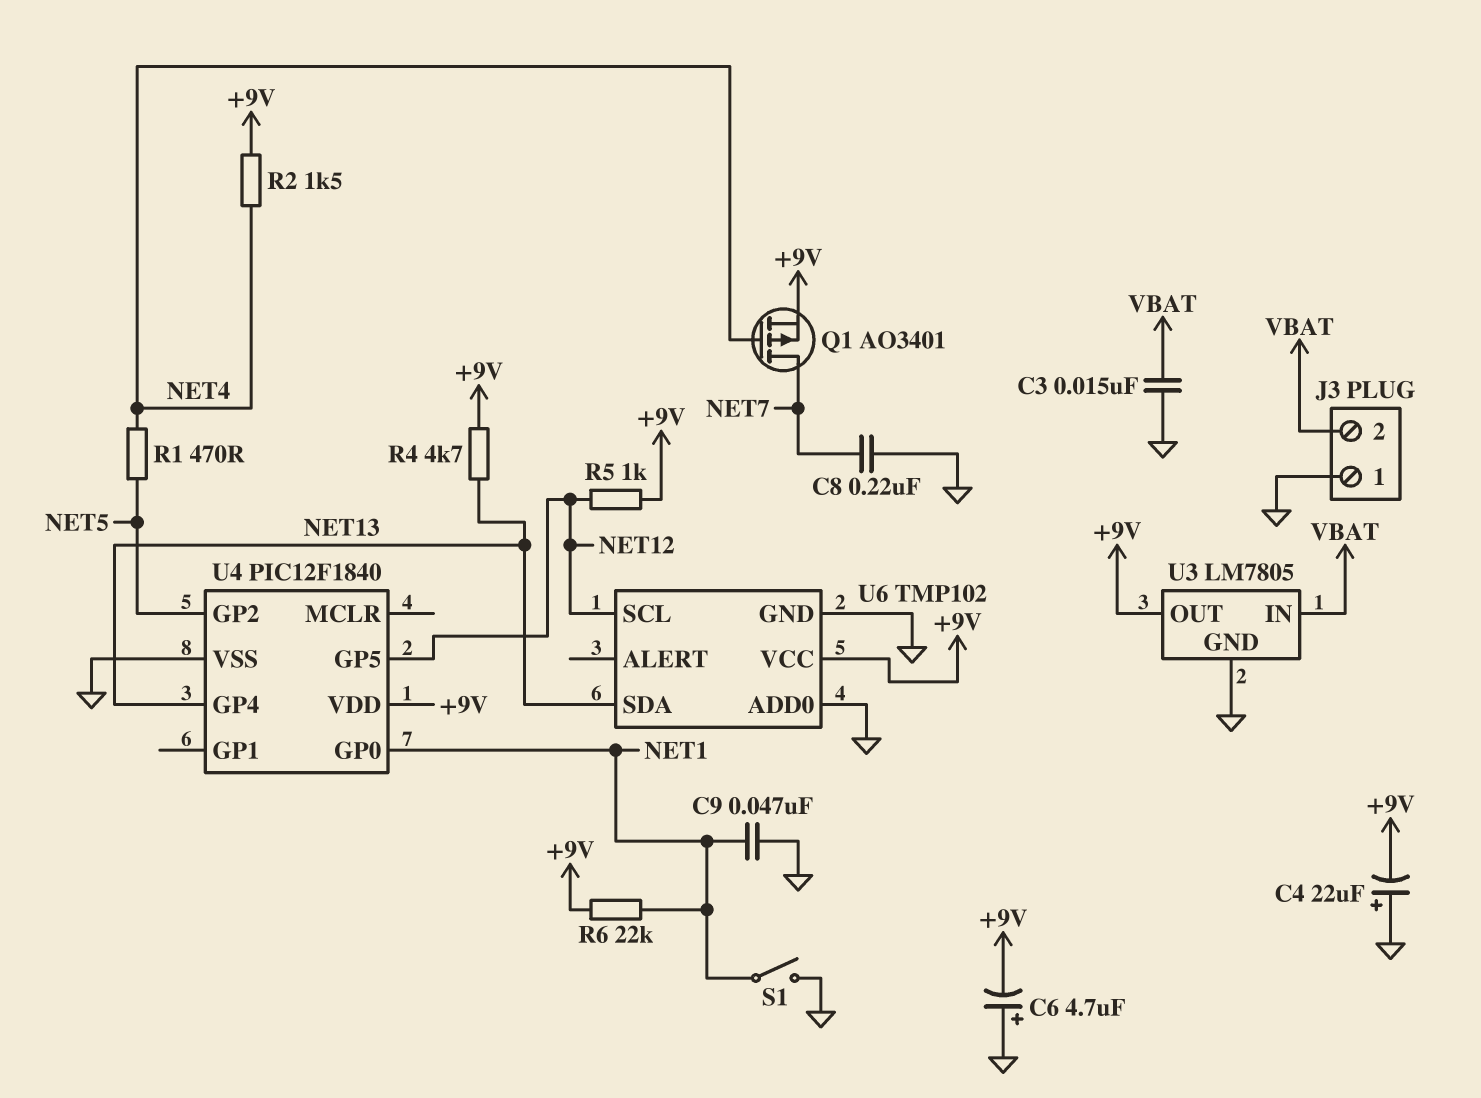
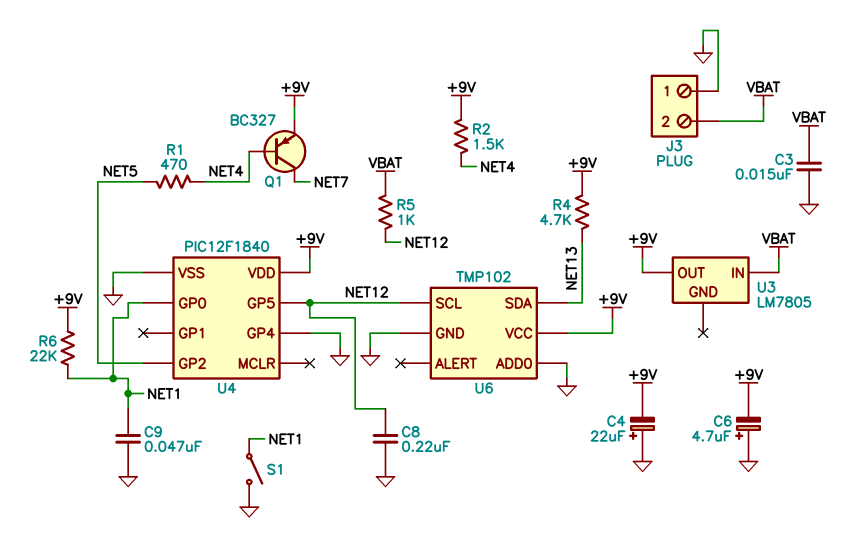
C8: 220nF (GND, NET7) -> 220nF (GND, NET12)
Q1: PMOS AO3401 (G NET4, D NET7, S +9V) -> PNP BC327 (B NET4, C NET7, E +9V)
R5: 1k (+9V, NET12) -> 1k (NET12, VBAT)
U3 pin GND: GND -> none
U4 pin GP4: NET13 -> GND

